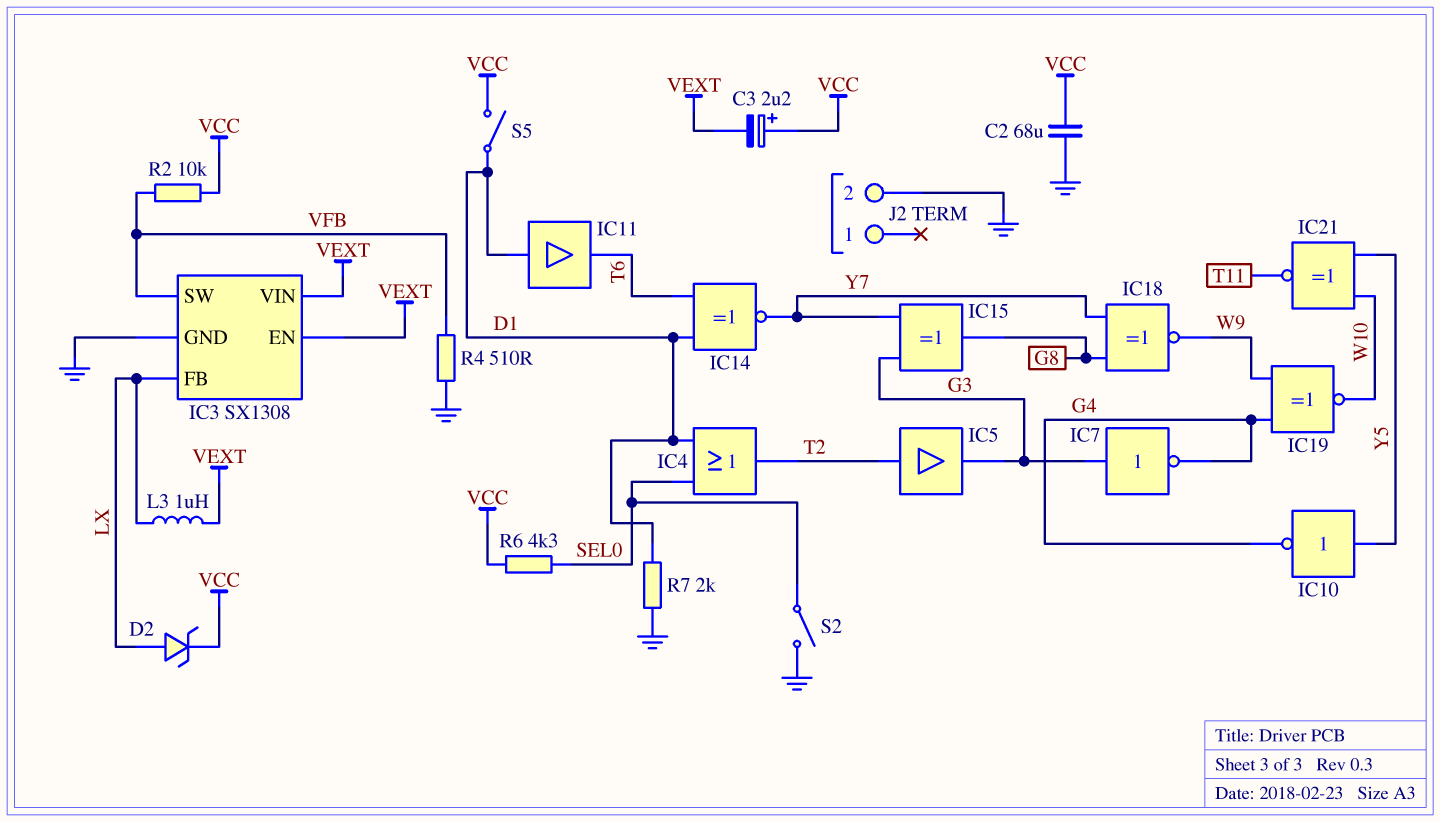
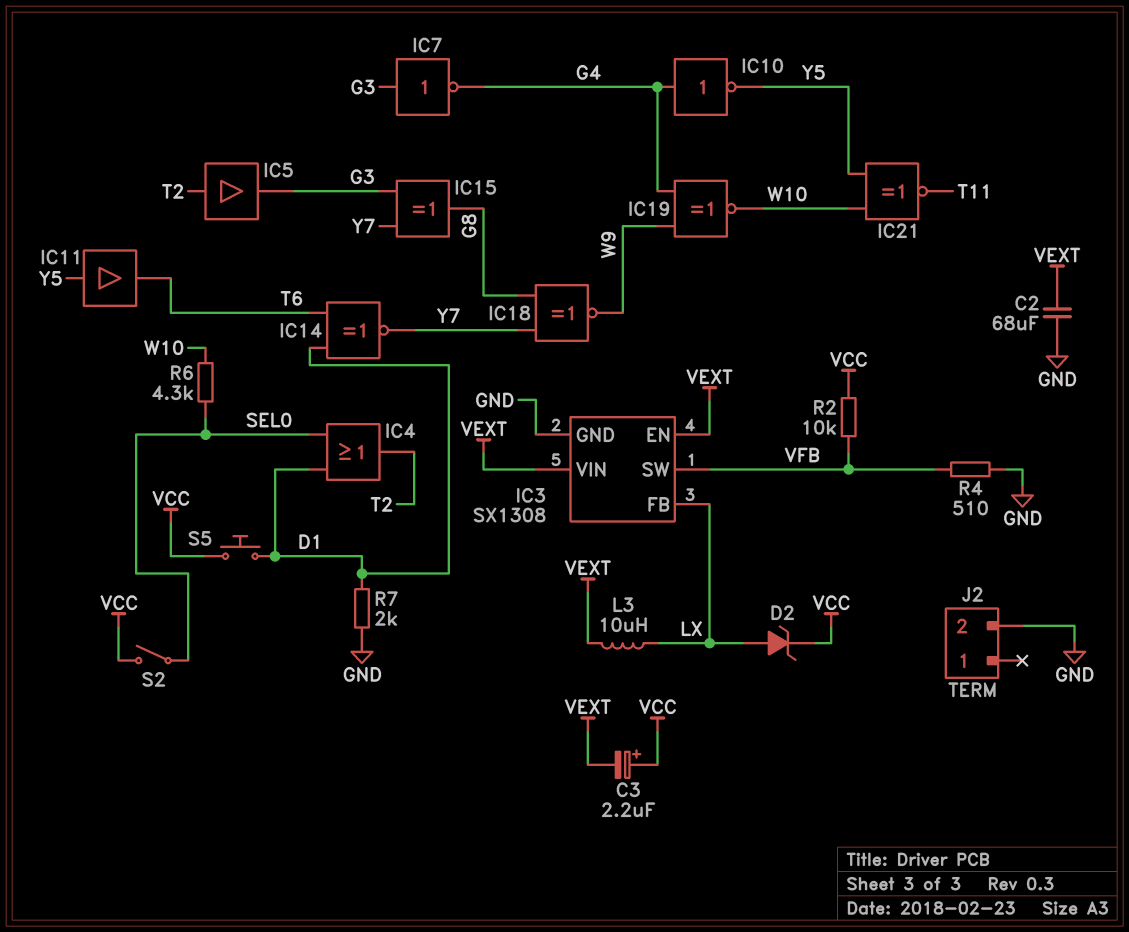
C2: 68uF (GND, VCC) -> 68uF (GND, VEXT)
IC10: NOT (in Y5, out G4) -> NOT (in G4, out Y5)
IC11: buffer (in D1, out T6) -> buffer (in Y5, out T6)
L3: 1uH (LX, VEXT) -> 10uH (LX, VEXT)
R6: 4.3k (SEL0, VCC) -> 4.3k (SEL0, W10)
S2: switch (GND, SEL0) -> switch (SEL0, VCC)
S5: switch (D1, VCC) -> button (D1, VCC)

